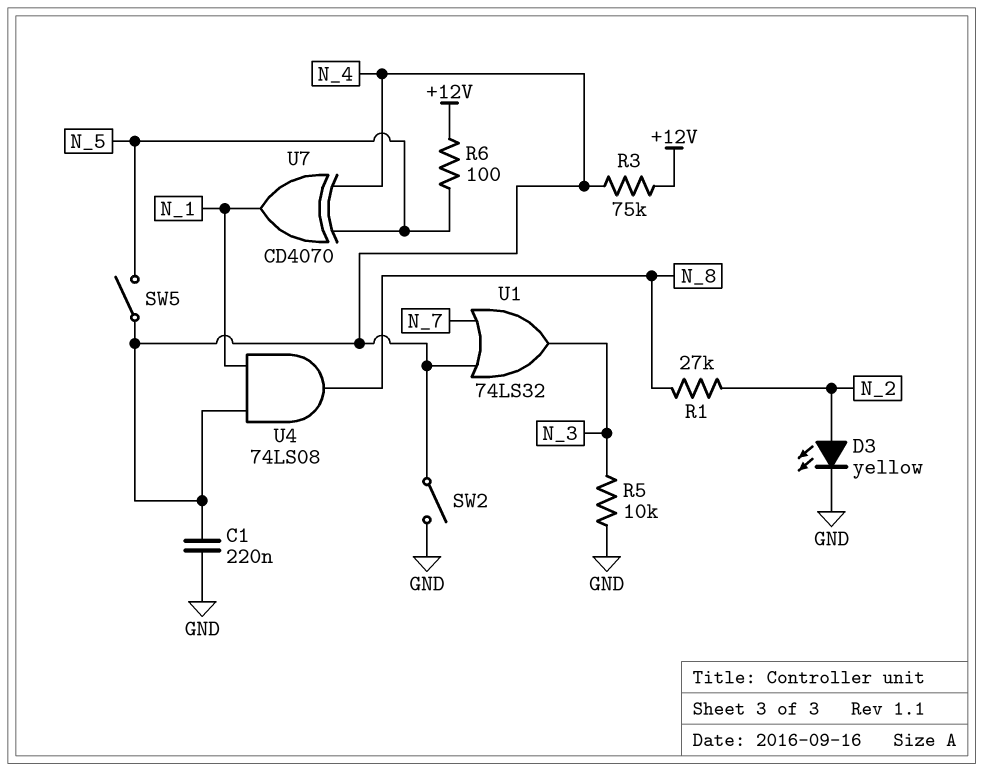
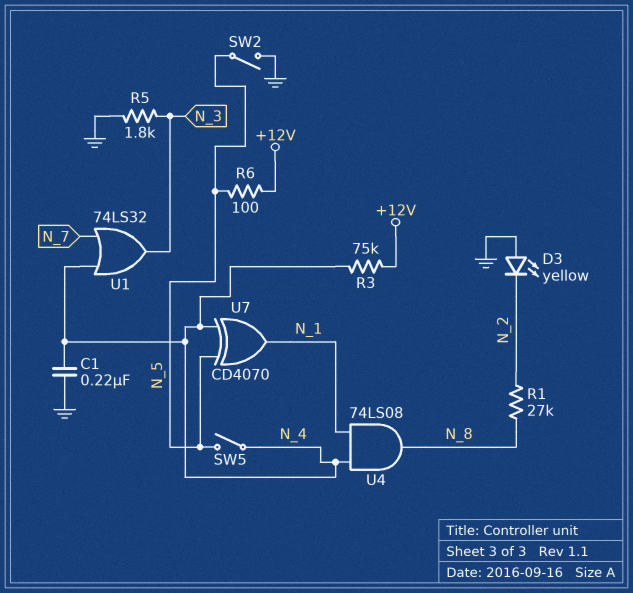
D3: LED yellow (A N_2, K GND) -> LED yellow (A GND, K N_2)
R5: 10k (GND, N_3) -> 1.8k (GND, N_3)
SW2: switch (GND, N_4) -> switch (GND, N_5)

